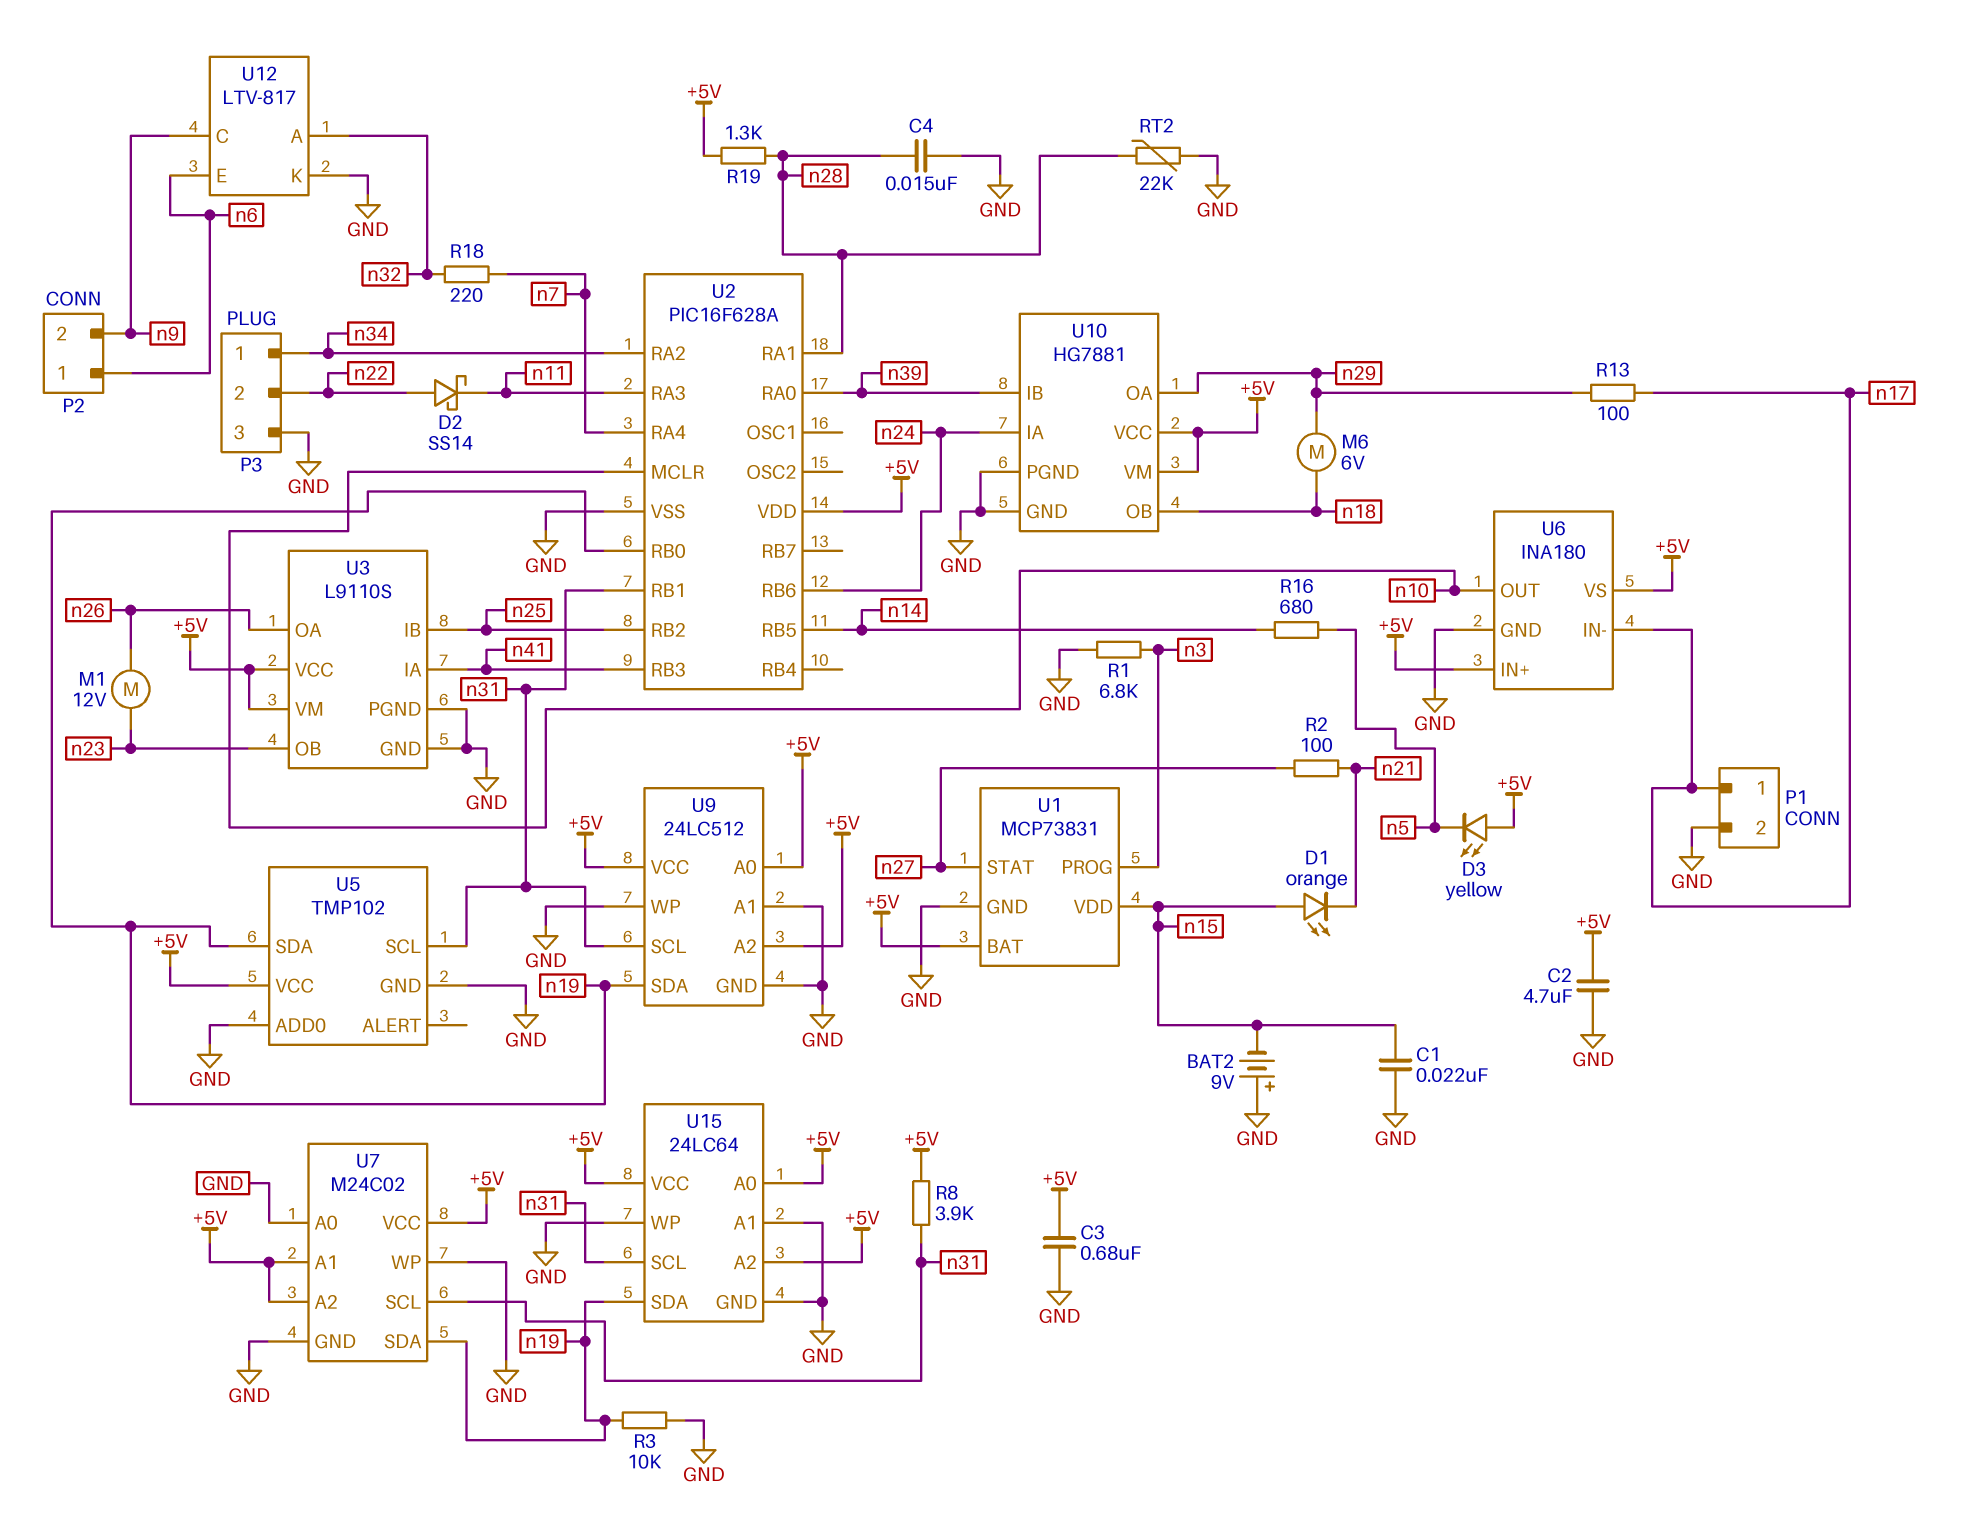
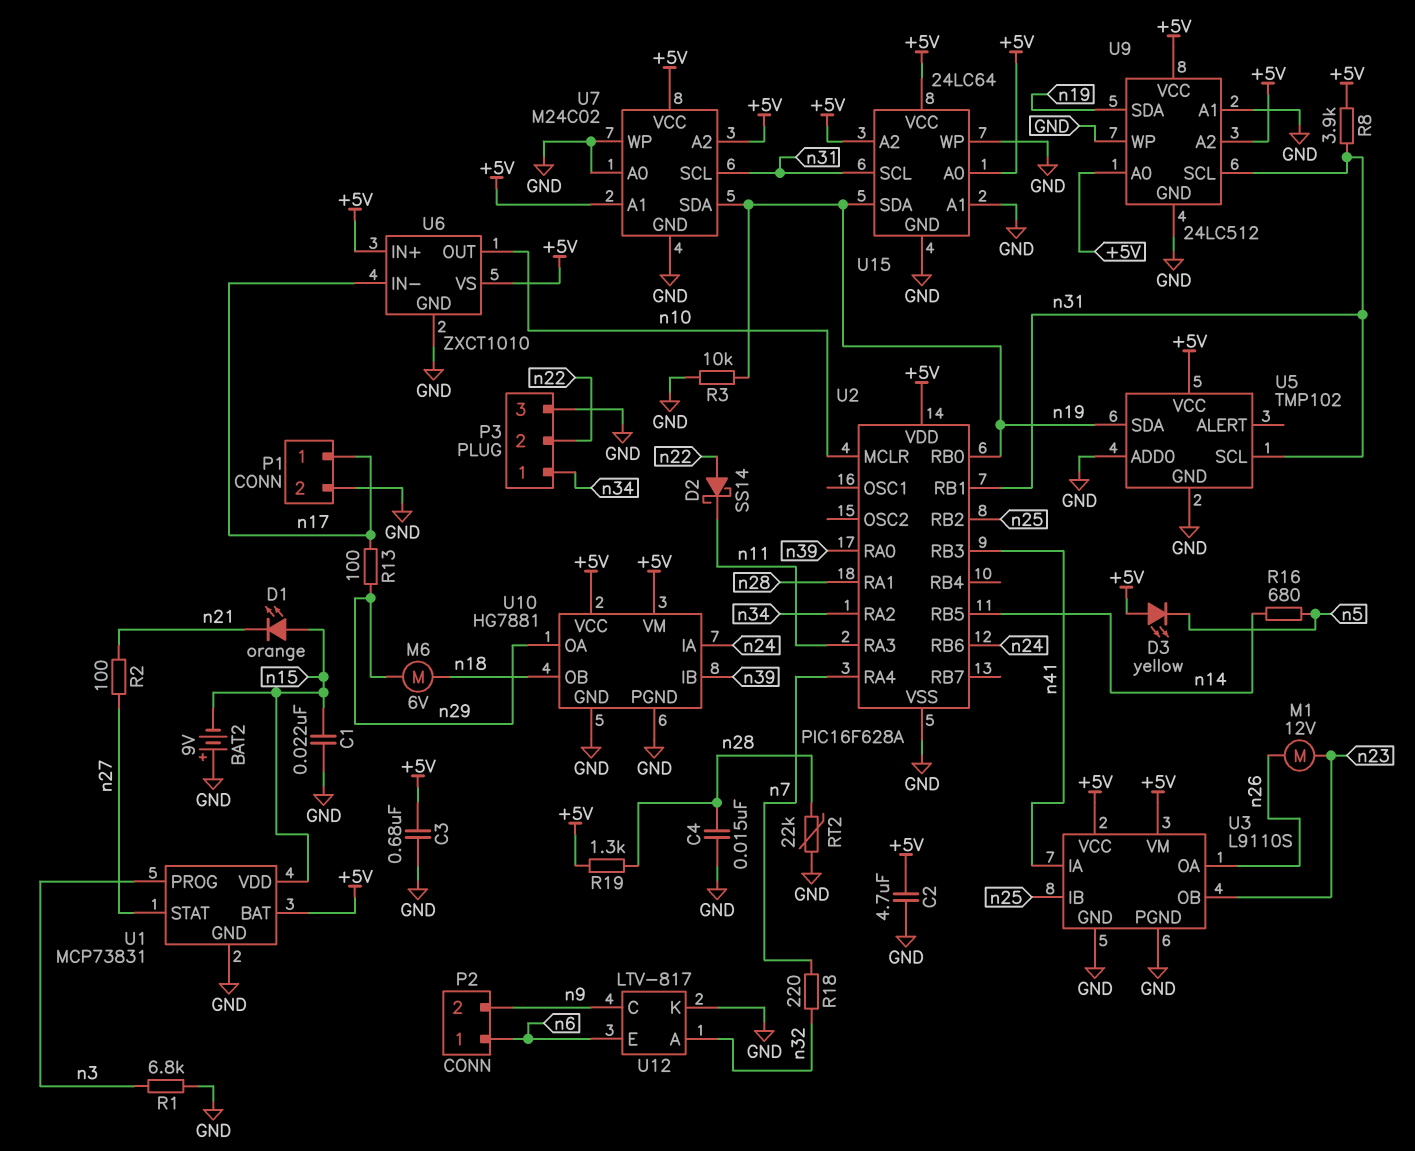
U6: INA180 -> ZXCT1010

